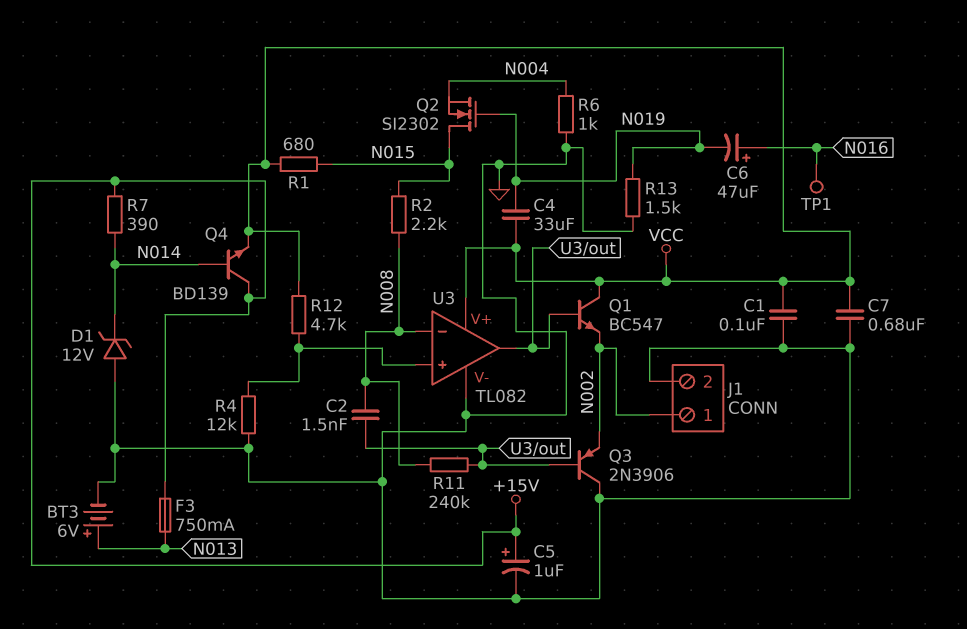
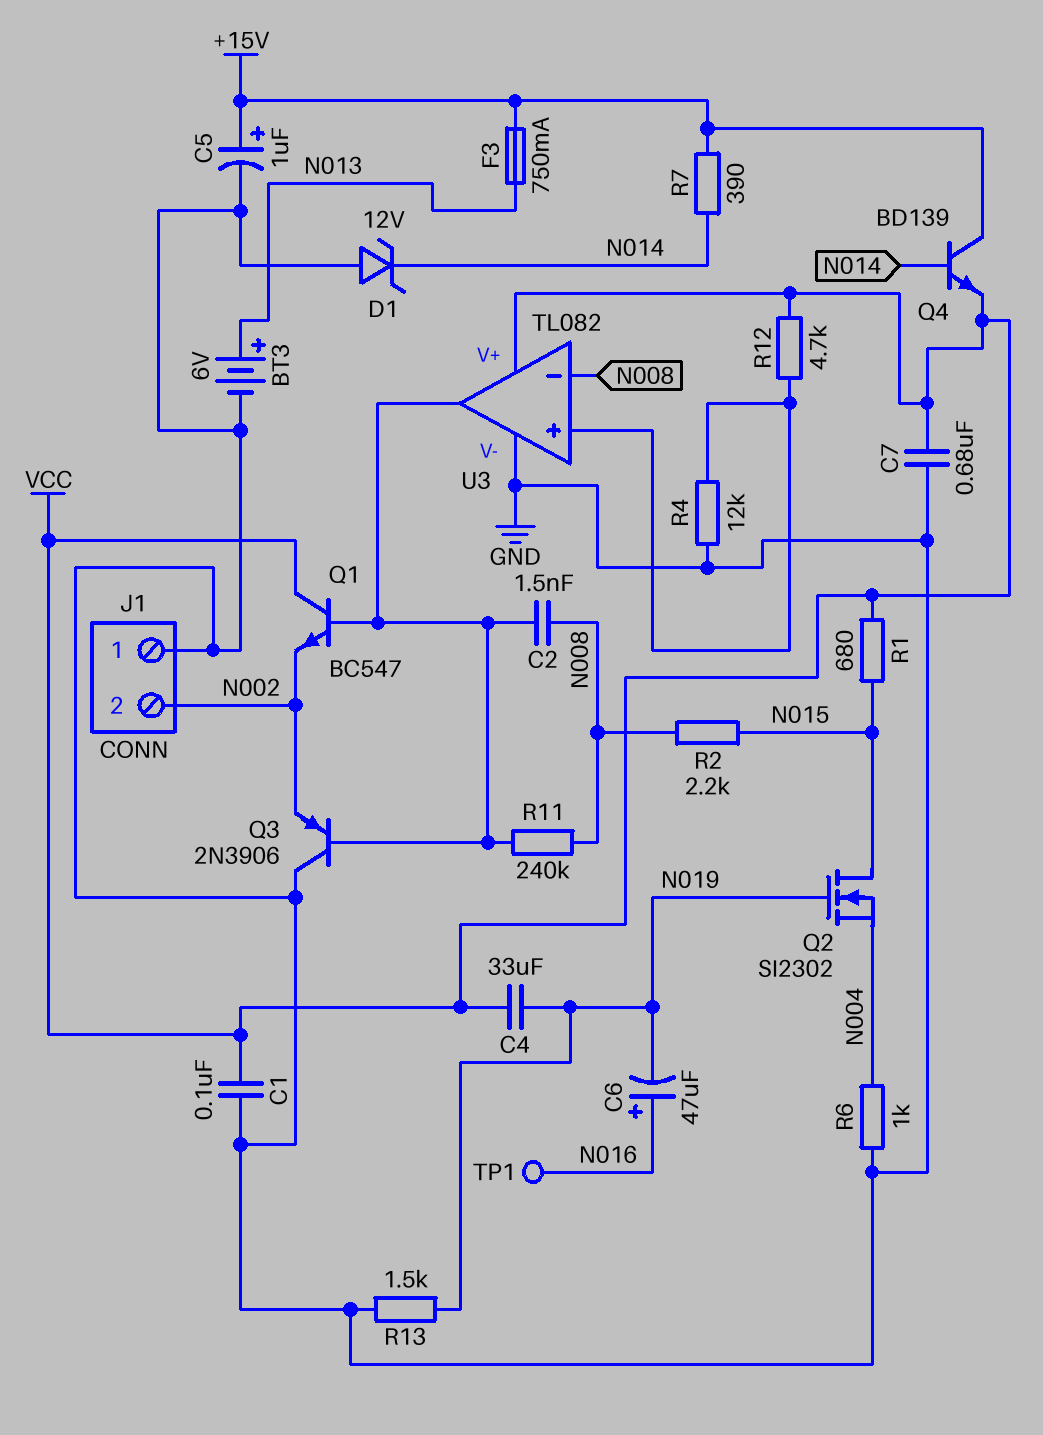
J1 pin 1: N002 -> GND
J1 pin 2: GND -> N002

